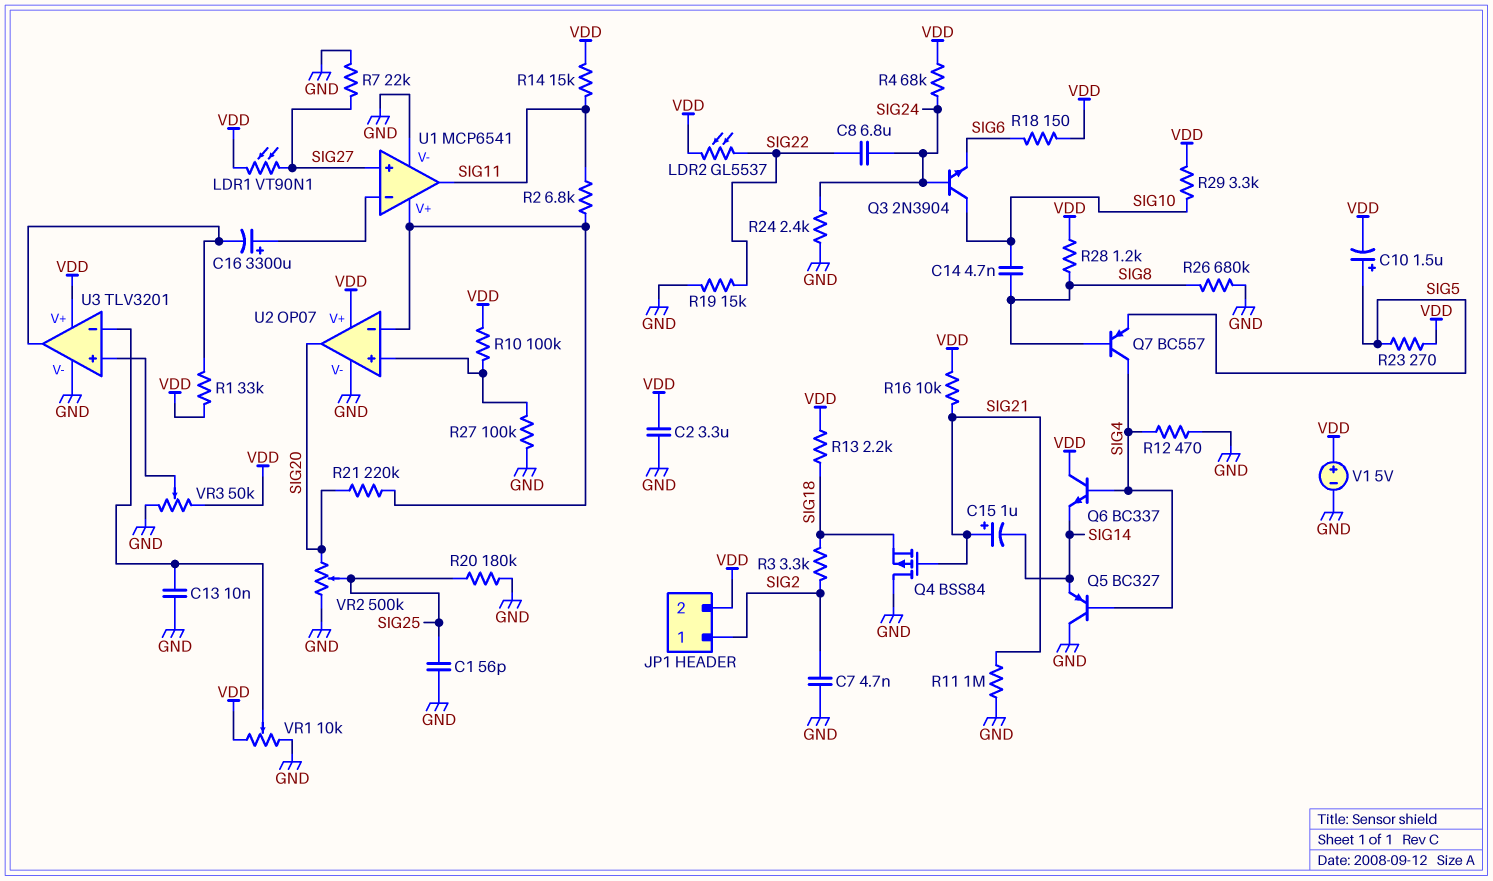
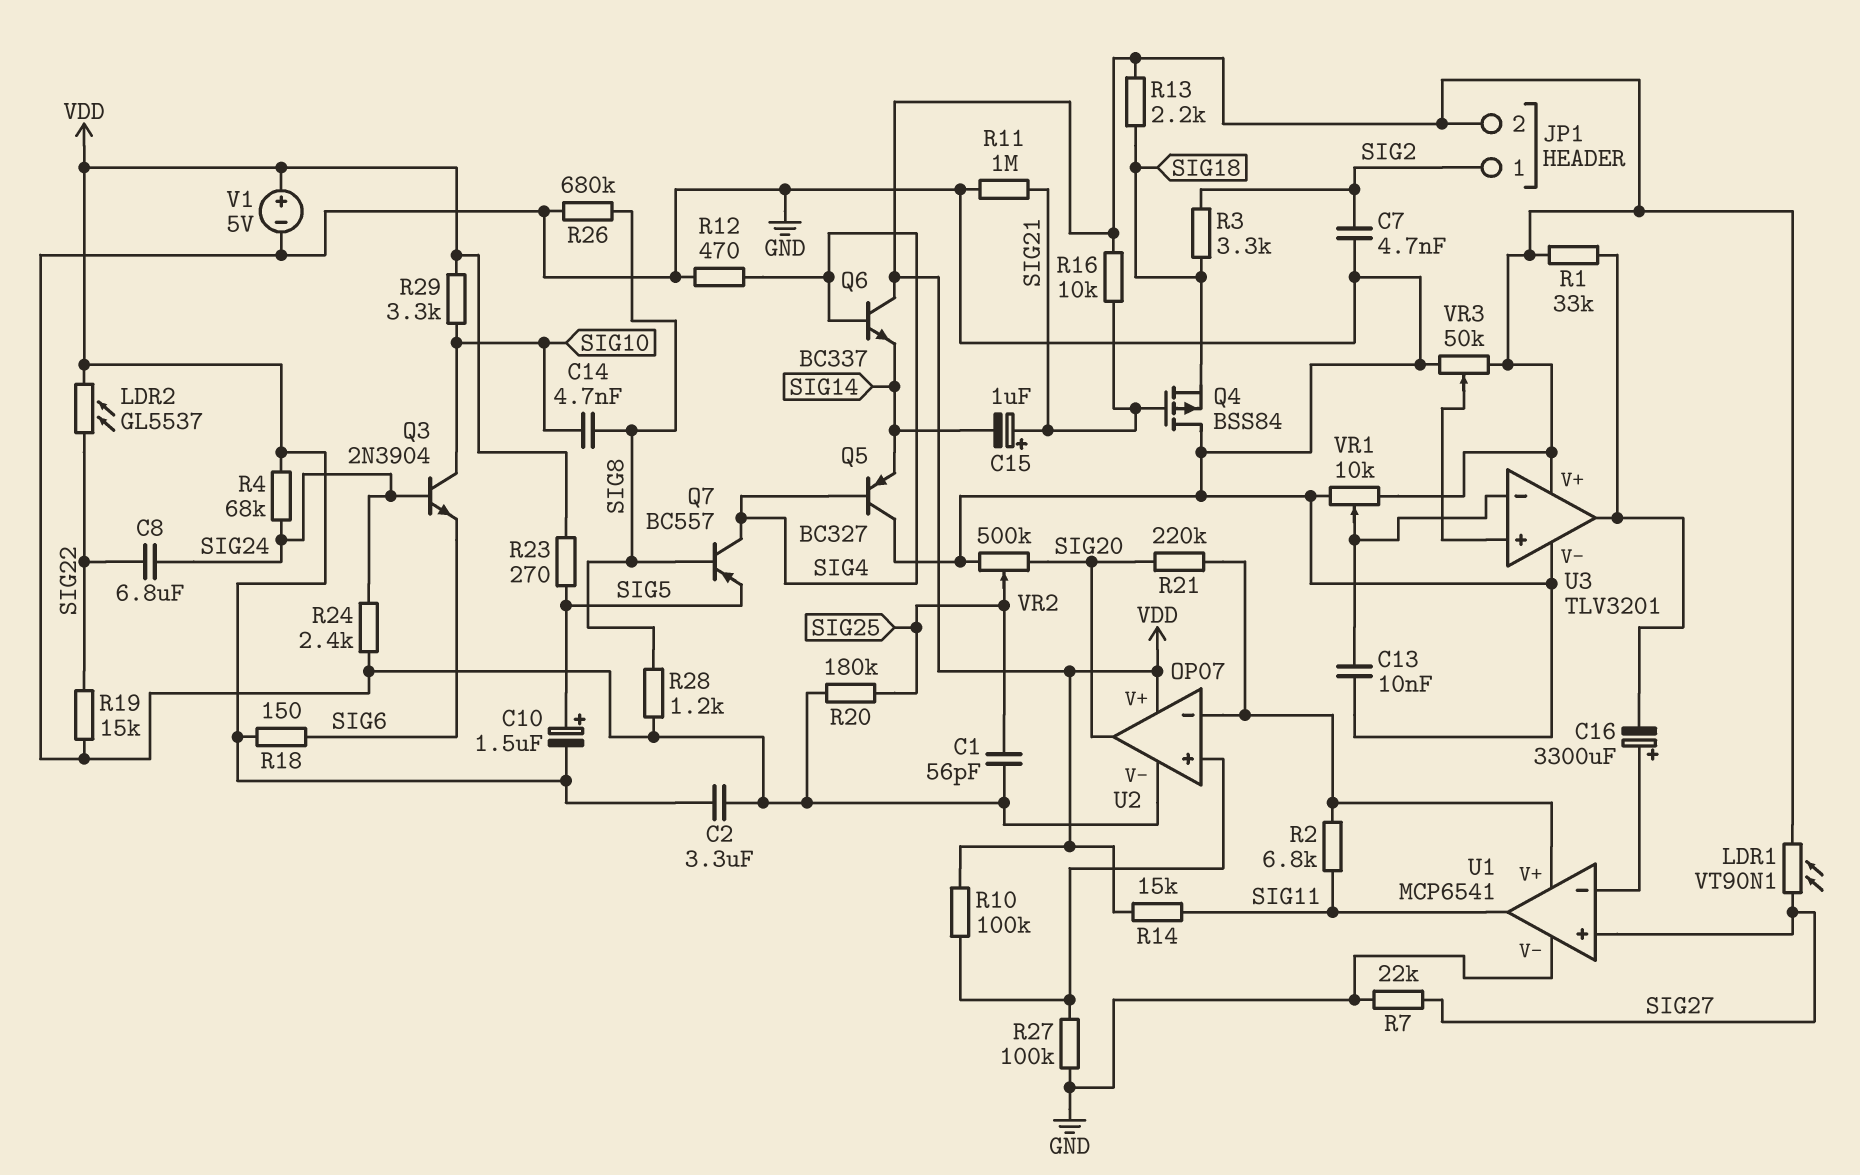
R28: 1.2k (SIG8, VDD) -> 1.2k (GND, SIG8)

